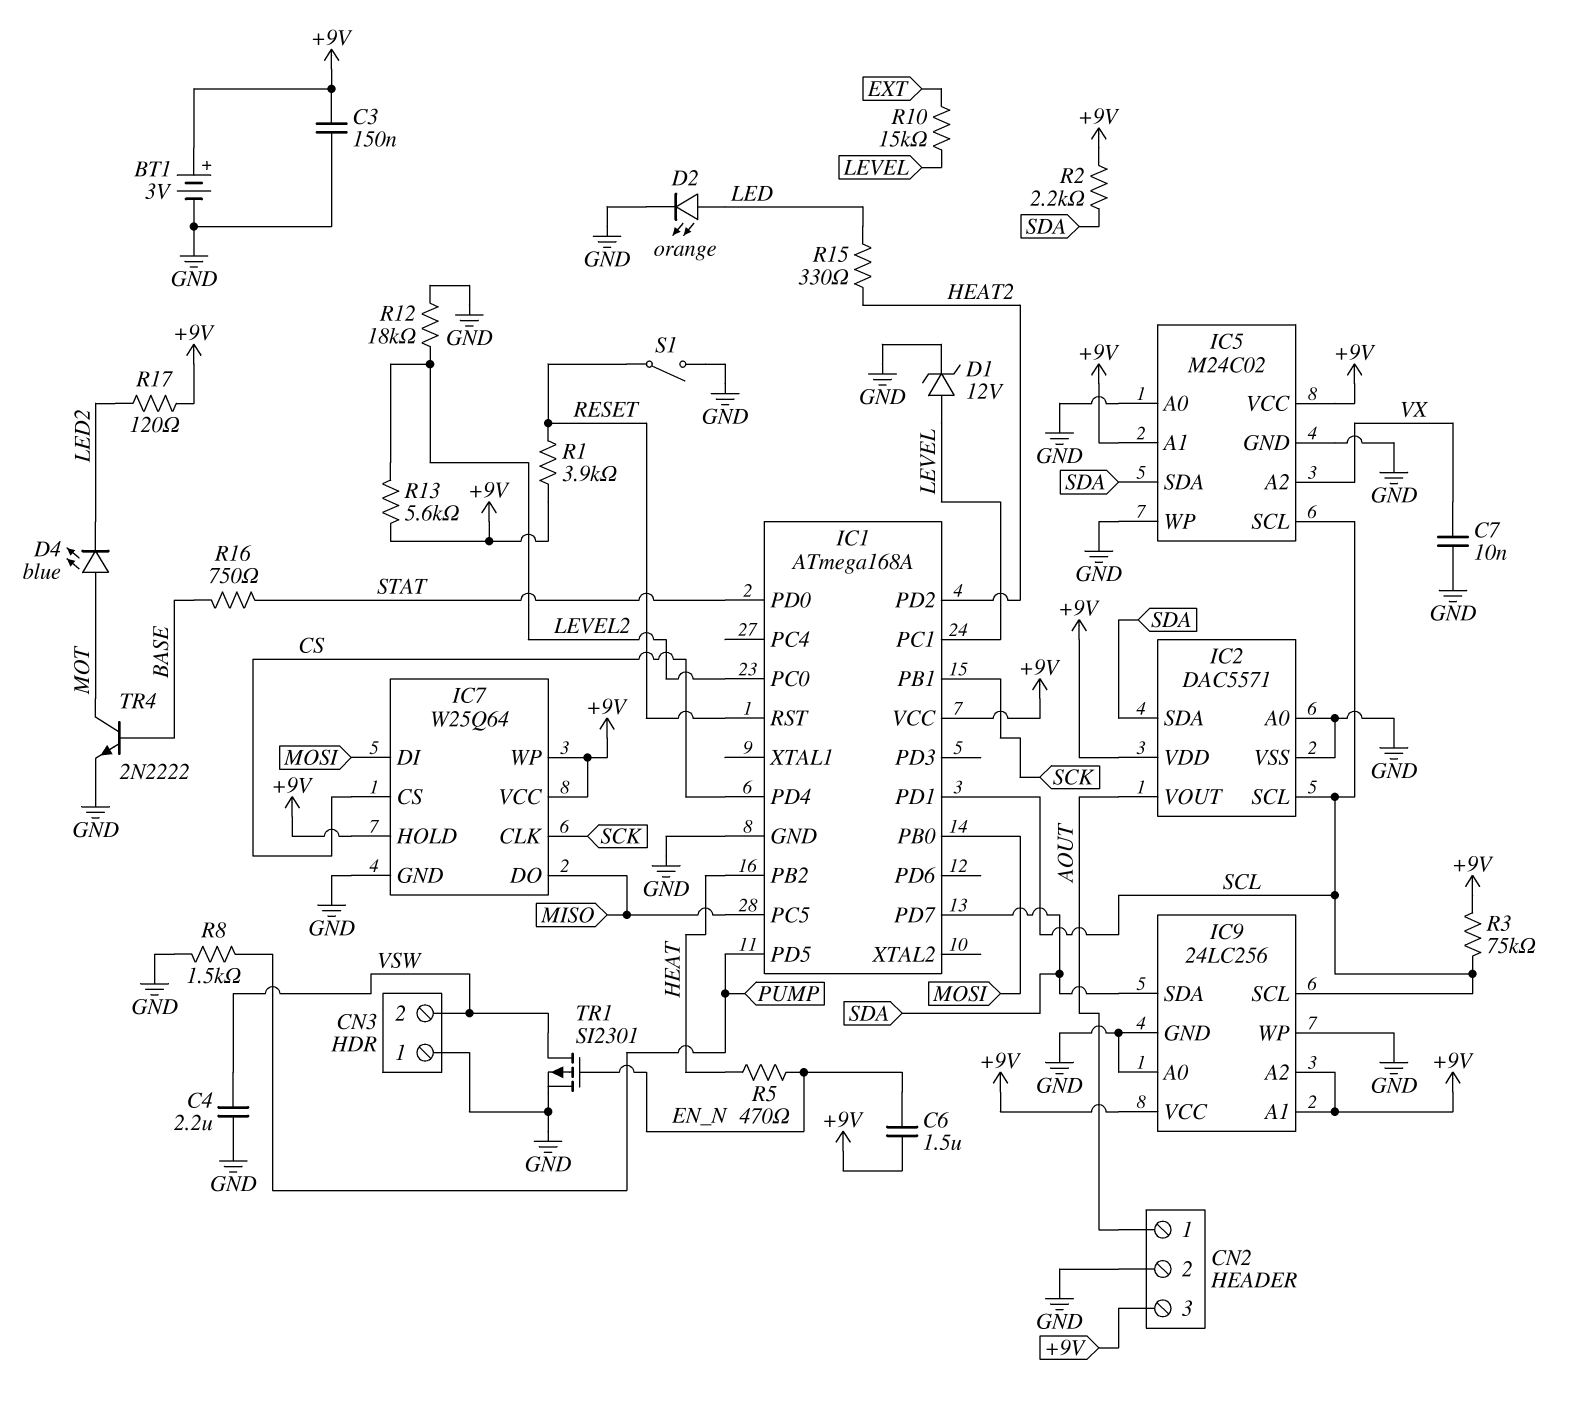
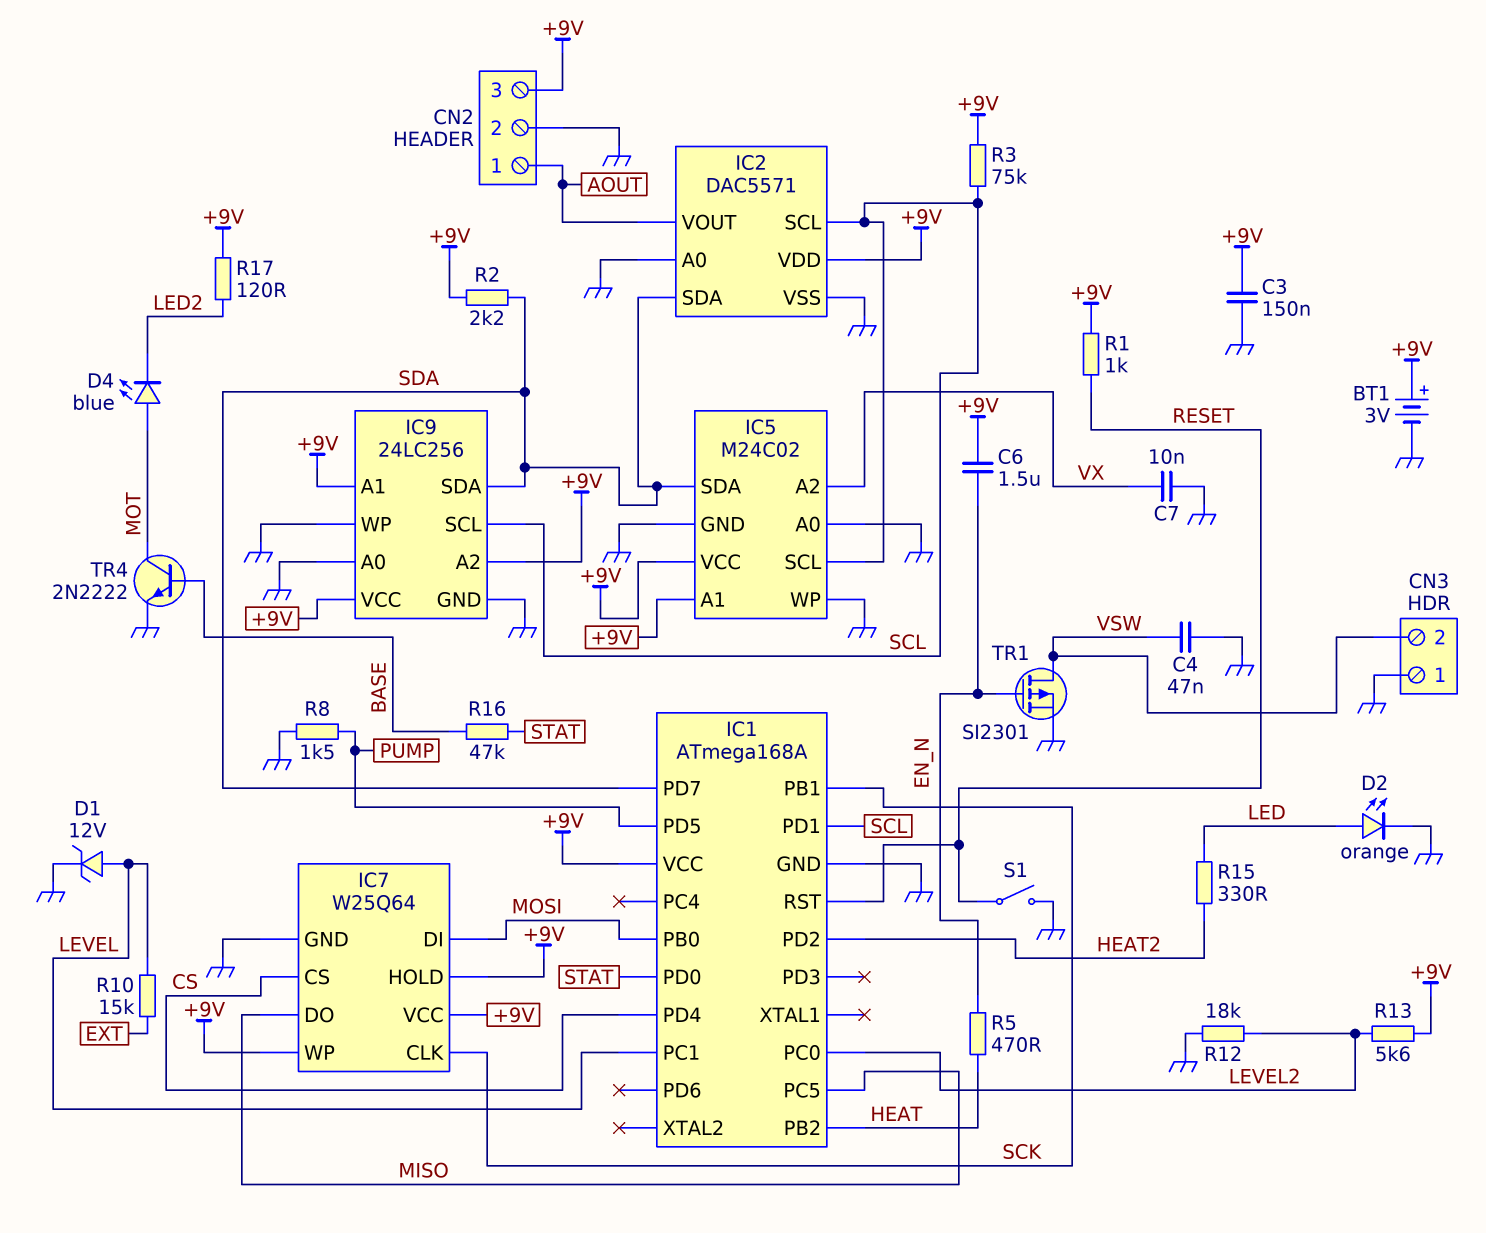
C4: 2.2uF (GND, VSW) -> 47nF (GND, VSW)
R1: 3.9k (+9V, RESET) -> 1k (+9V, RESET)
R16: 750 (BASE, STAT) -> 47k (BASE, STAT)

